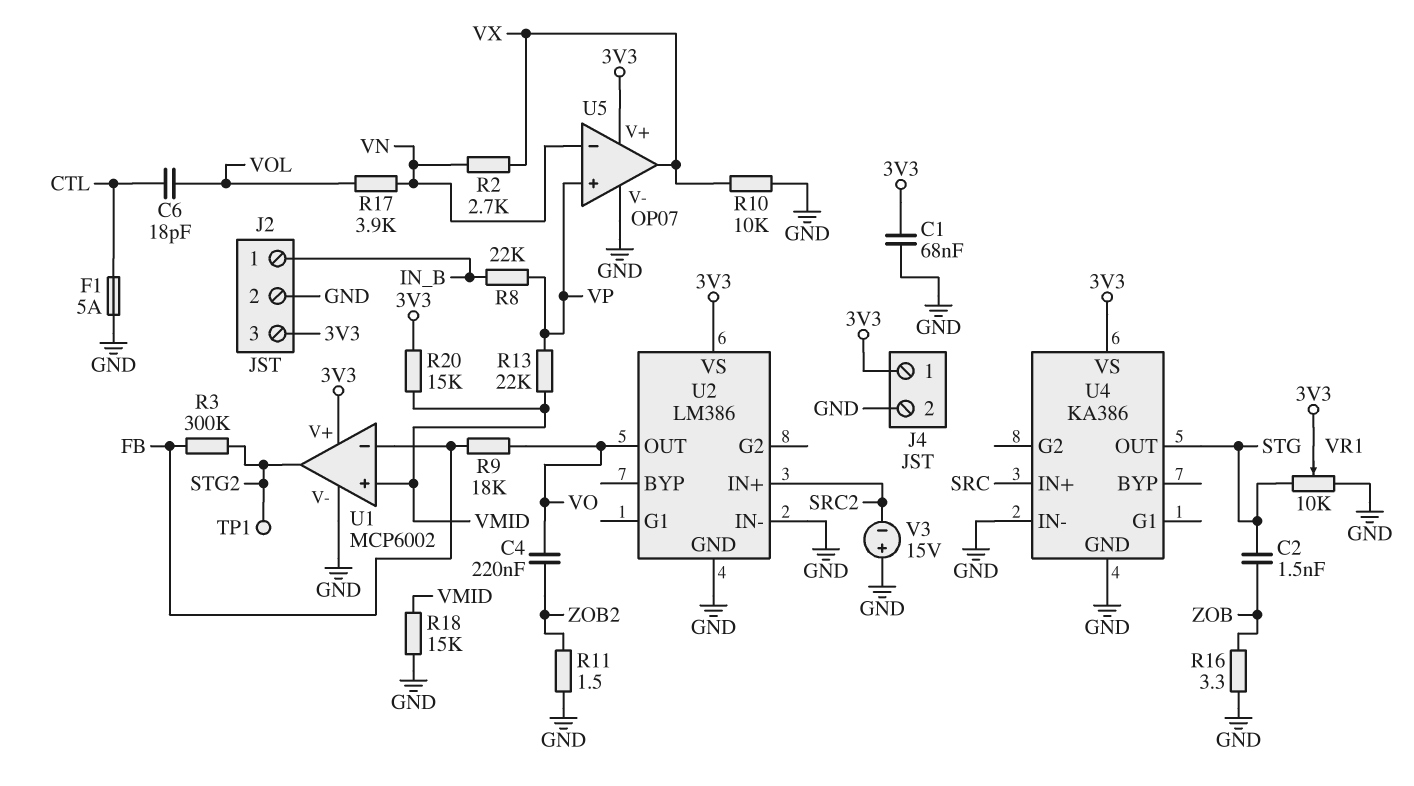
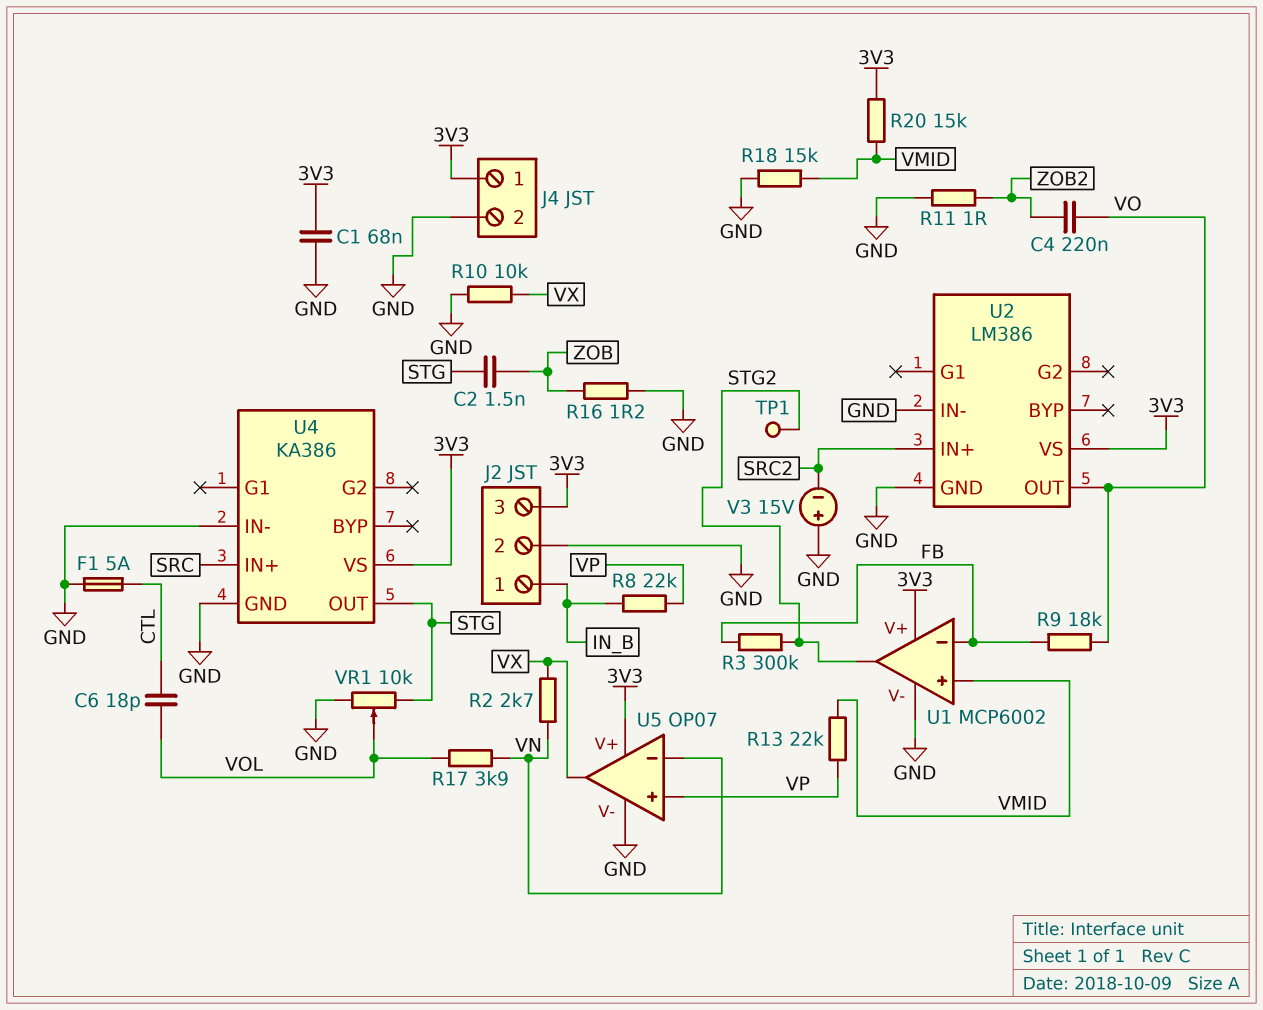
R11: 1.5 (GND, ZOB2) -> 1 (GND, ZOB2)
R16: 3.3 (GND, ZOB) -> 1.2 (GND, ZOB)
VR1: 10k (GND, STG, wiper 3V3) -> 10k (GND, STG, wiper VOL)

